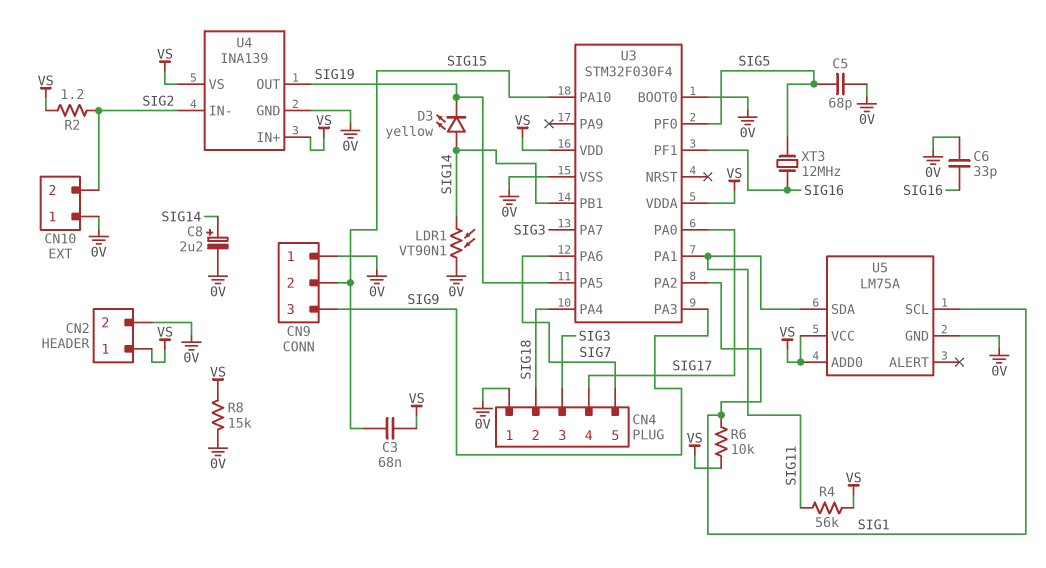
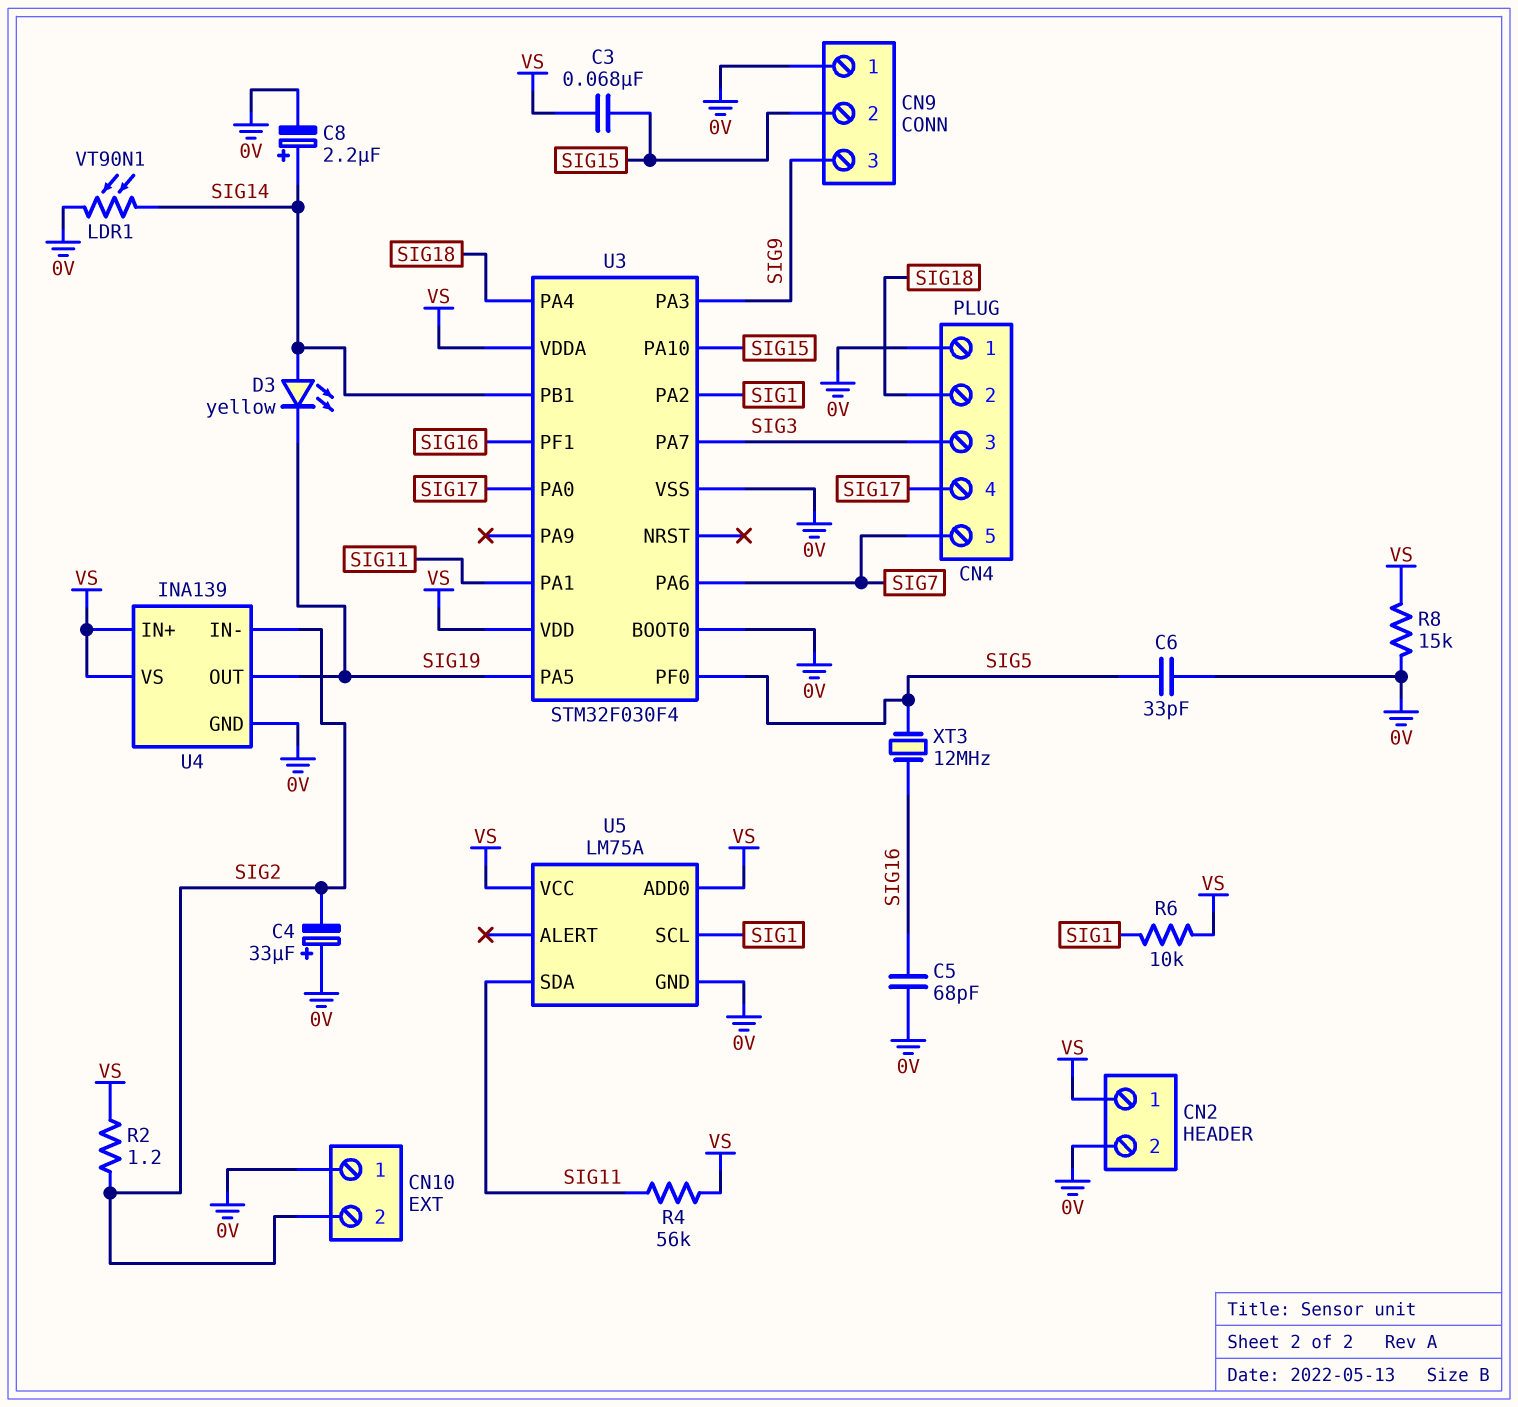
C4: none -> 33uF (plus 0V, minus SIG2)
C5: 68pF (0V, SIG5) -> 68pF (0V, SIG16)
C6: 33pF (0V, SIG16) -> 33pF (0V, SIG5)

